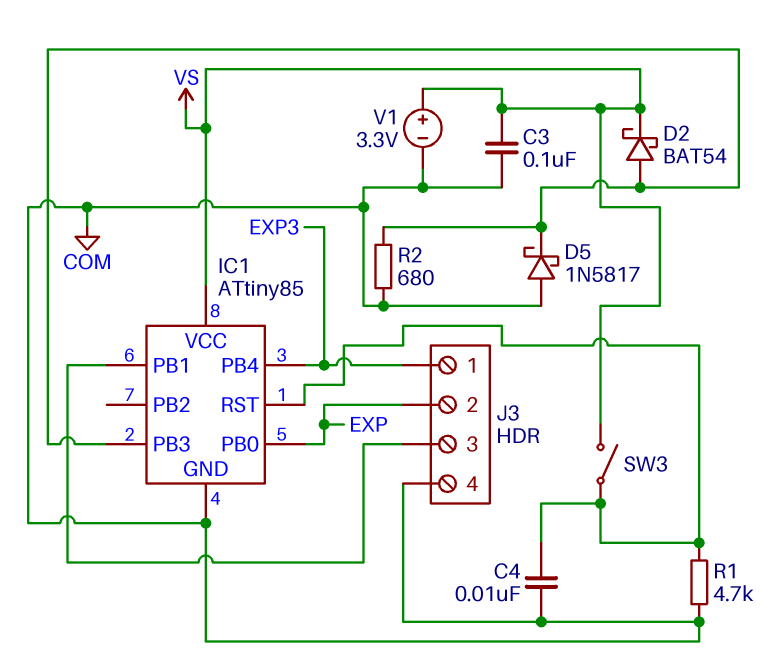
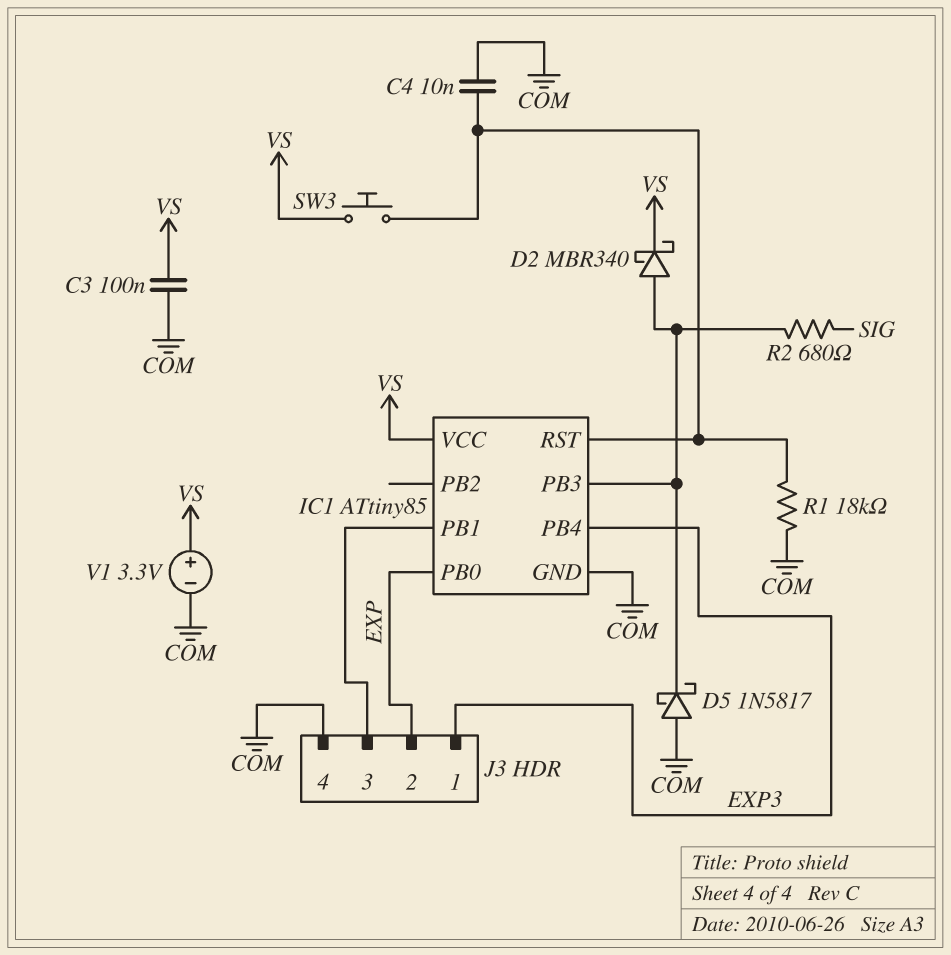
D2: schottky BAT54 (A IC1/PB3, K VS) -> schottky MBR340 (A IC1/PB3, K VS)
R1: 4.7k (COM, IC1/RST) -> 18k (COM, IC1/RST)
R2: 680 (COM, IC1/PB3) -> 680 (IC1/PB3, SIG)
SW3: switch (IC1/RST, VS) -> button (IC1/RST, VS)

